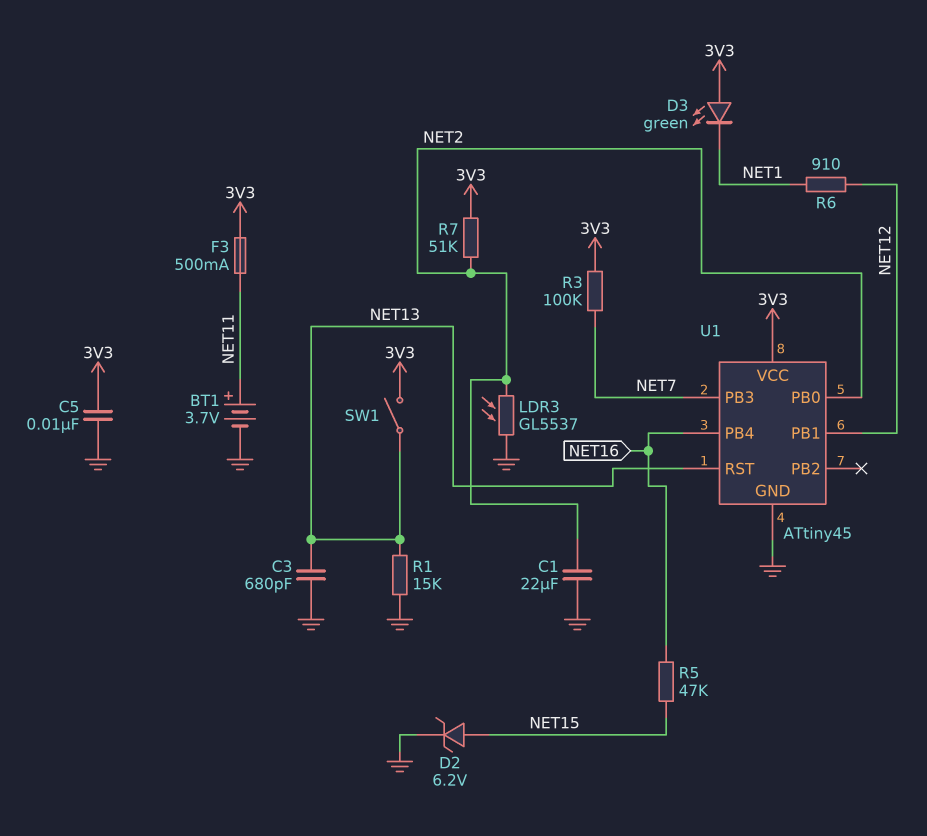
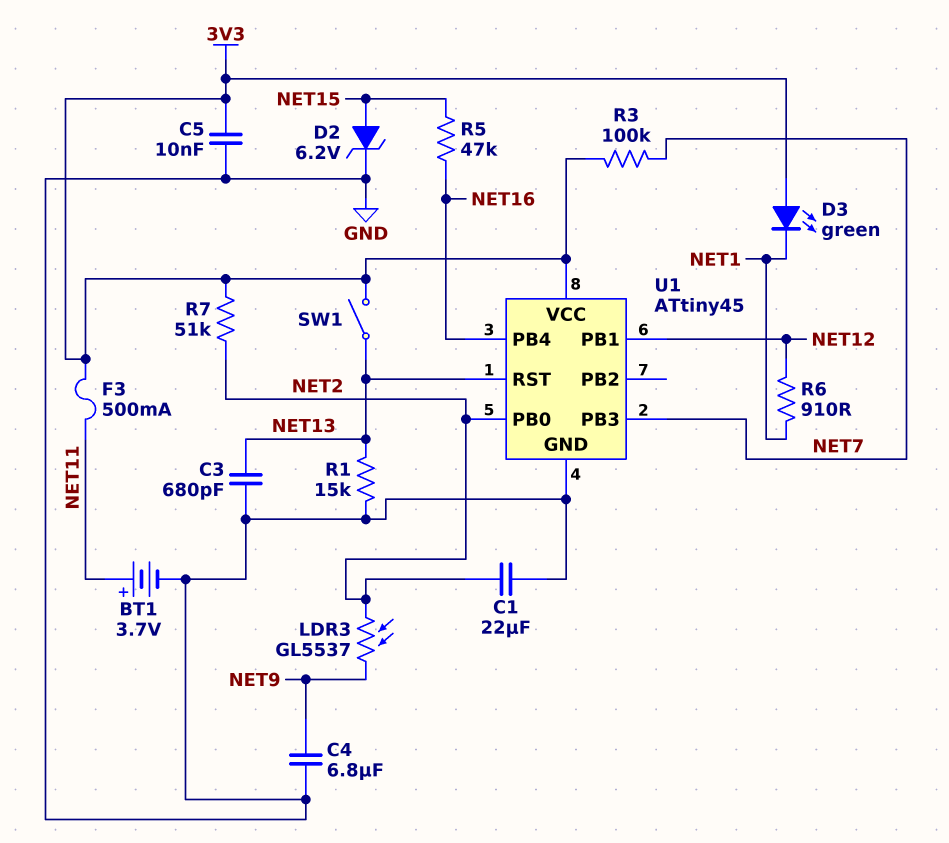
C4: none -> 6.8uF (GND, NET9)
LDR3: GL5537 (GND, NET2) -> GL5537 (NET2, NET9)

